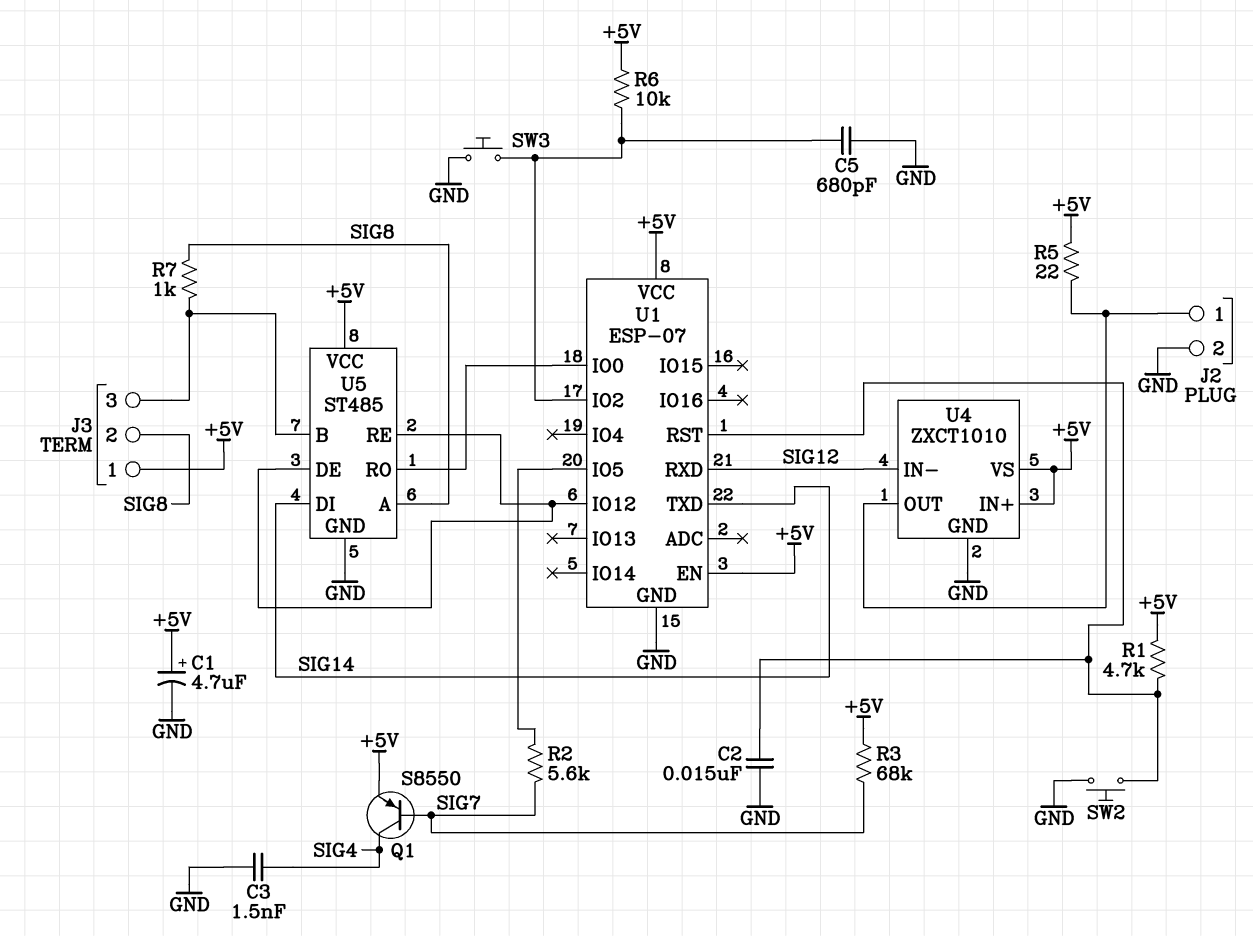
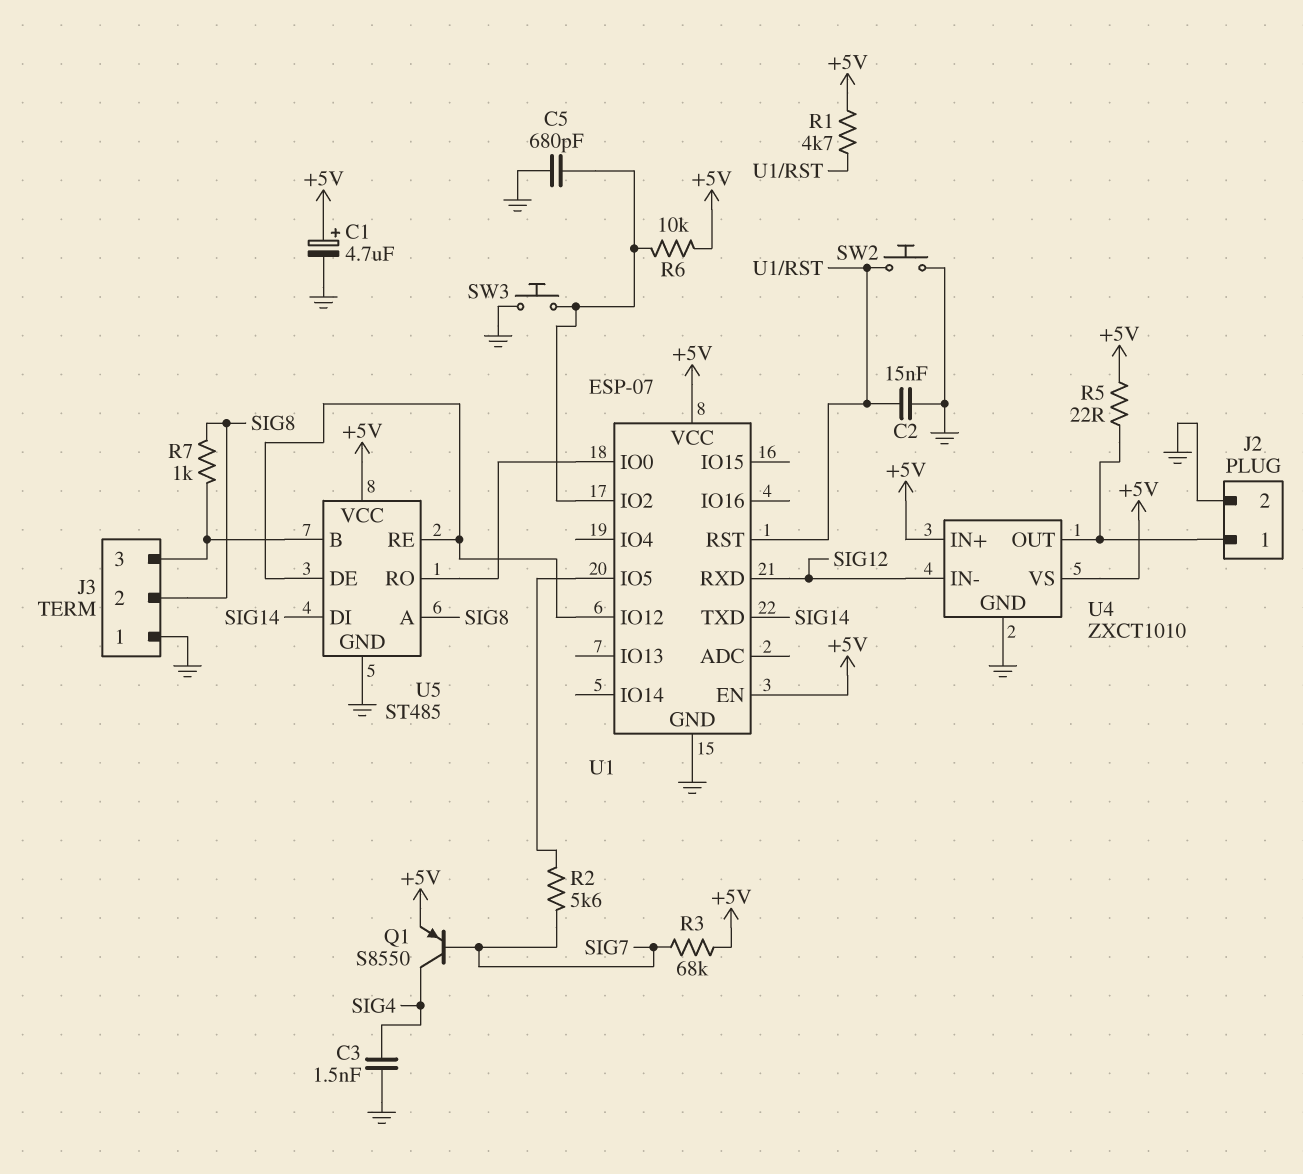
J3 pin 1: +5V -> GND

